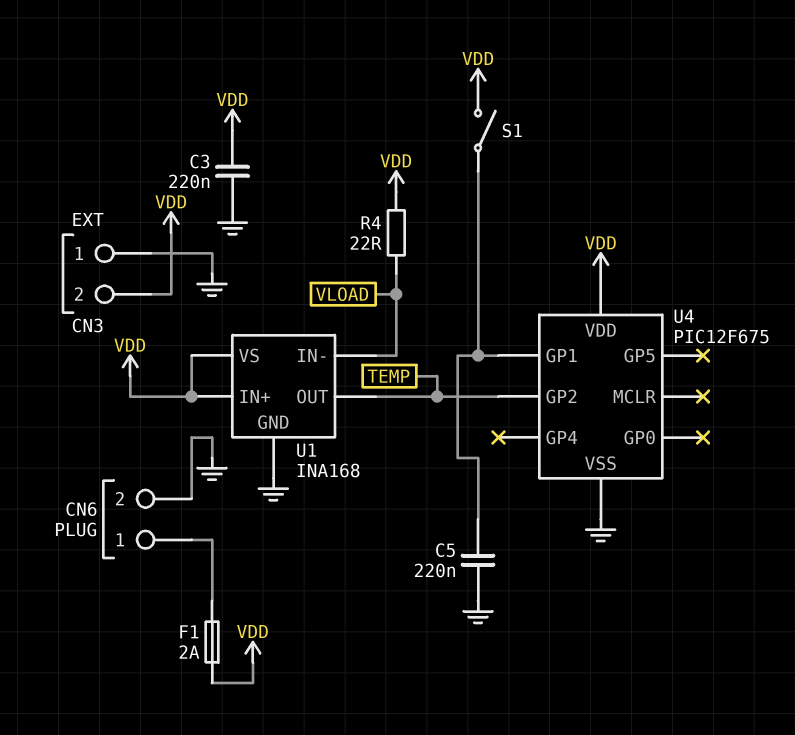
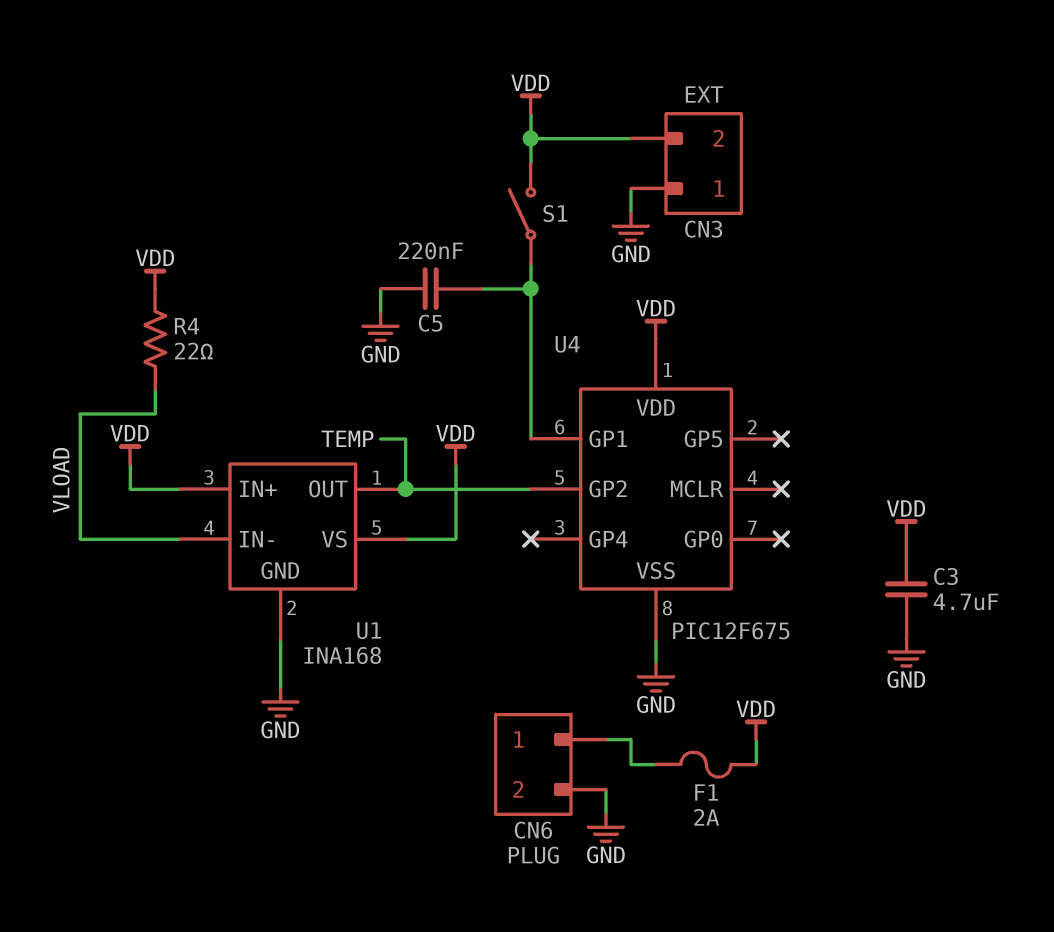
C3: 220nF (GND, VDD) -> 4.7uF (GND, VDD)

